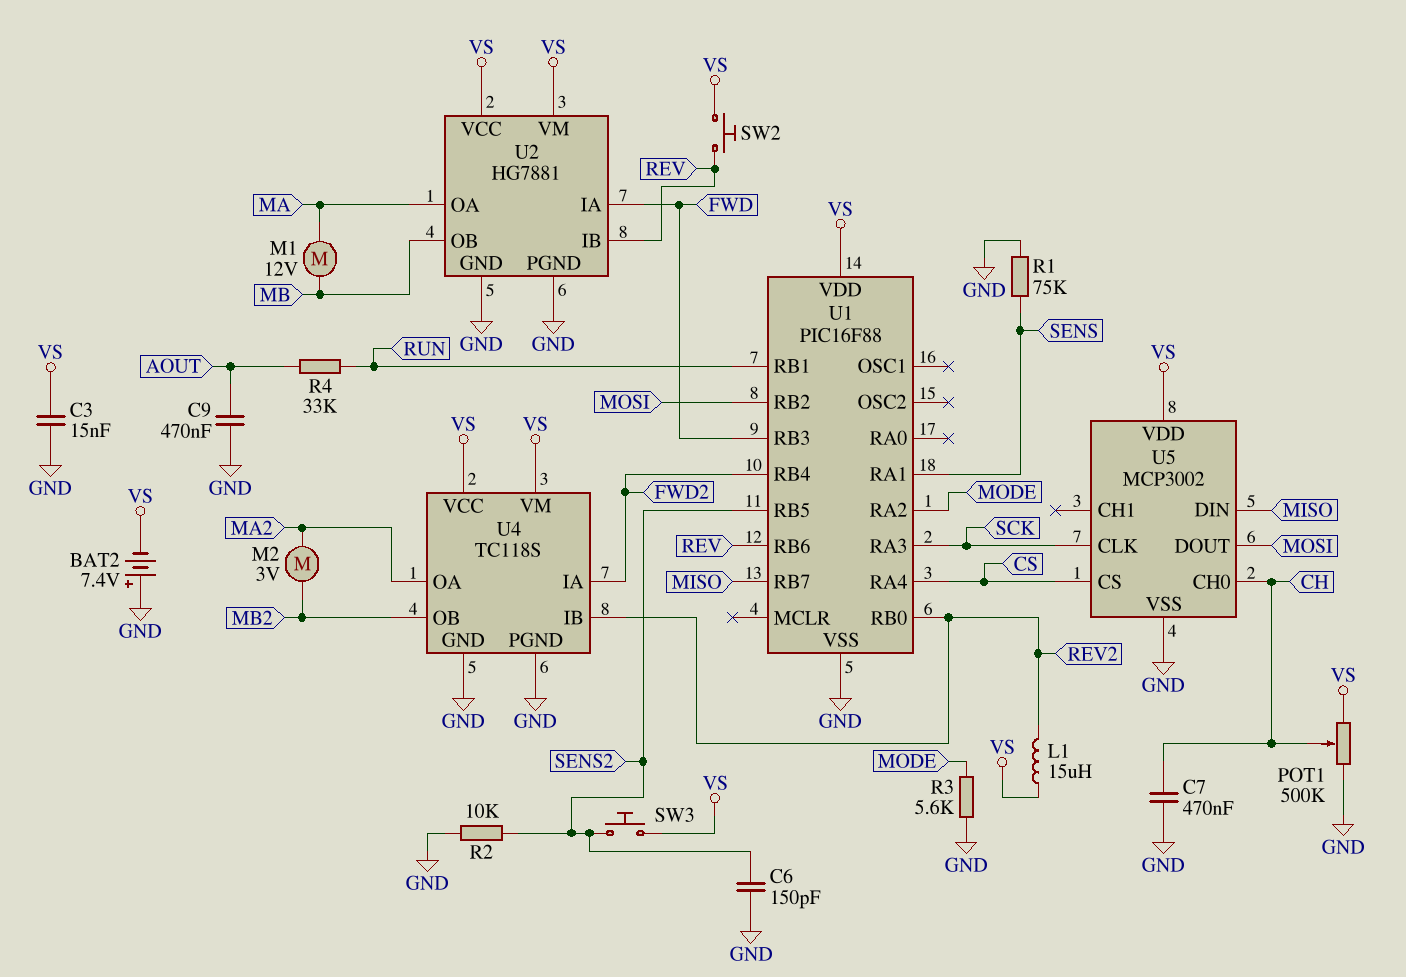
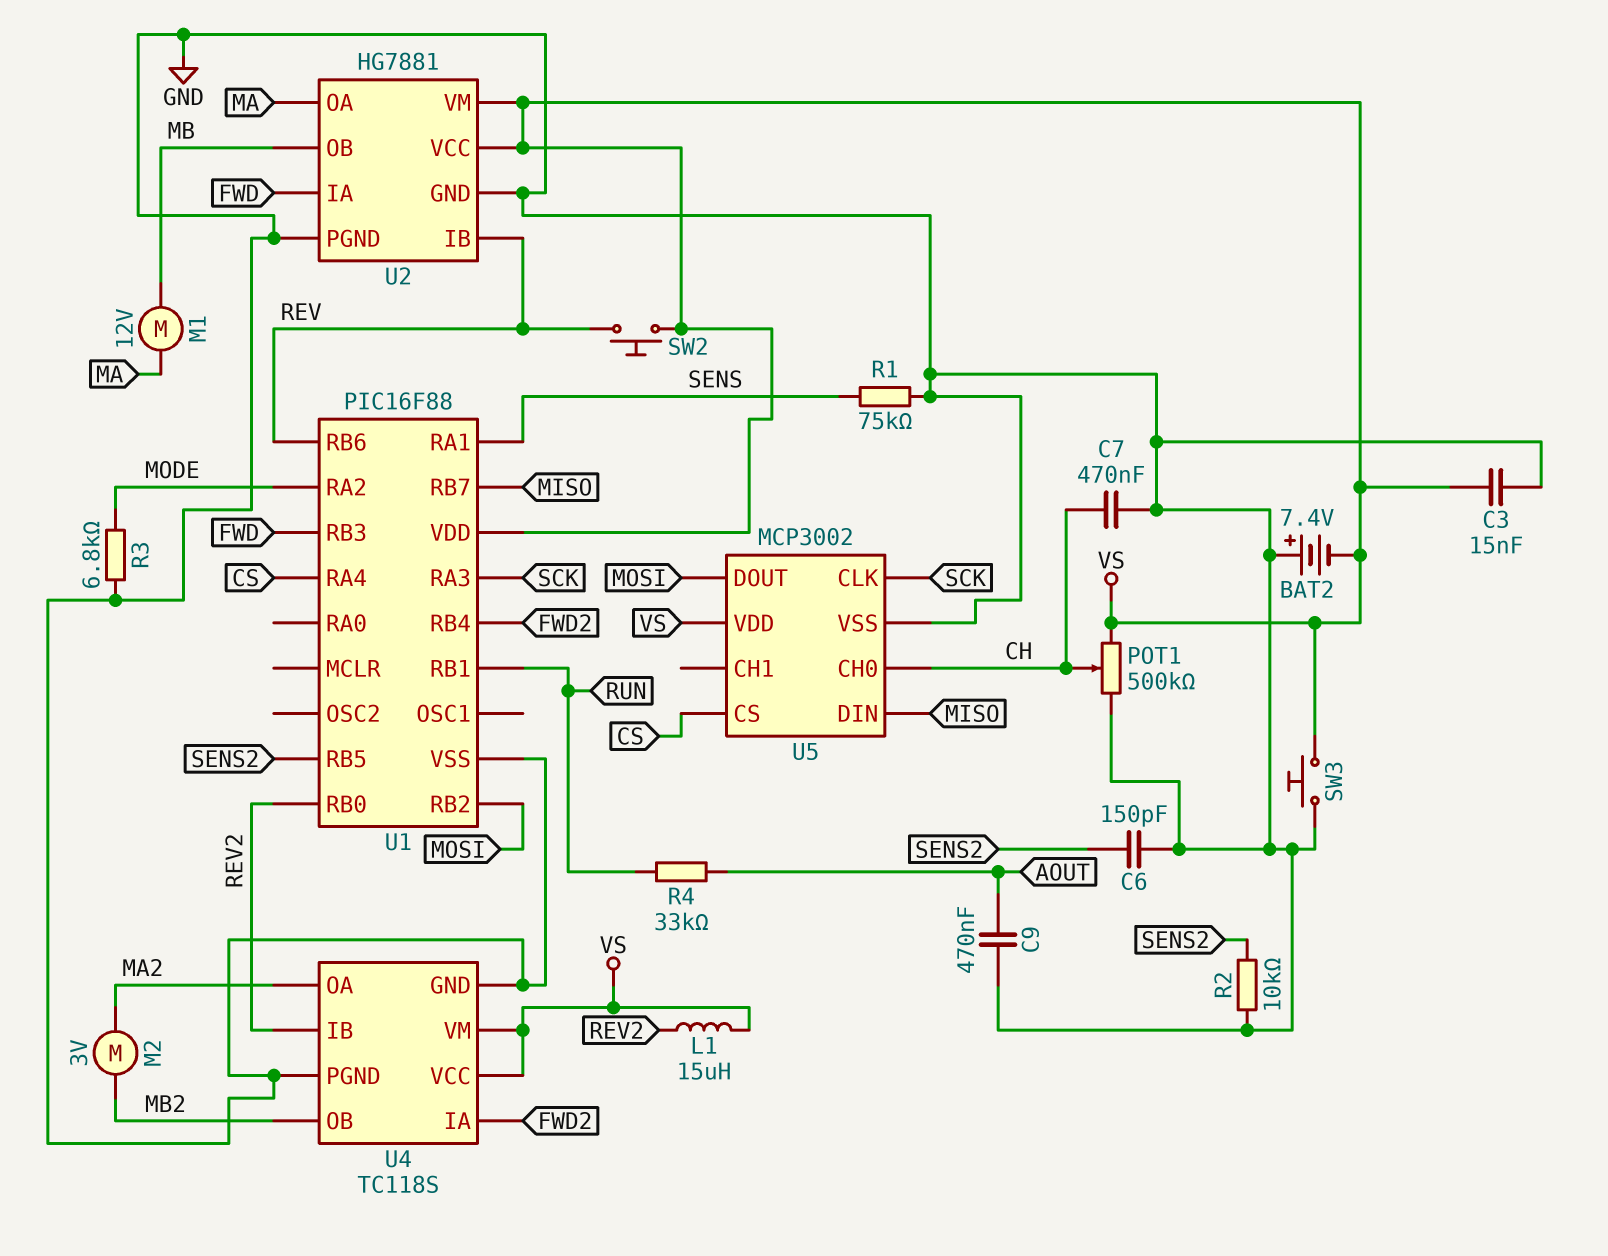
R3: 5.6k (GND, MODE) -> 6.8k (GND, MODE)
SW3: button (SENS2, VS) -> button (GND, VS)

